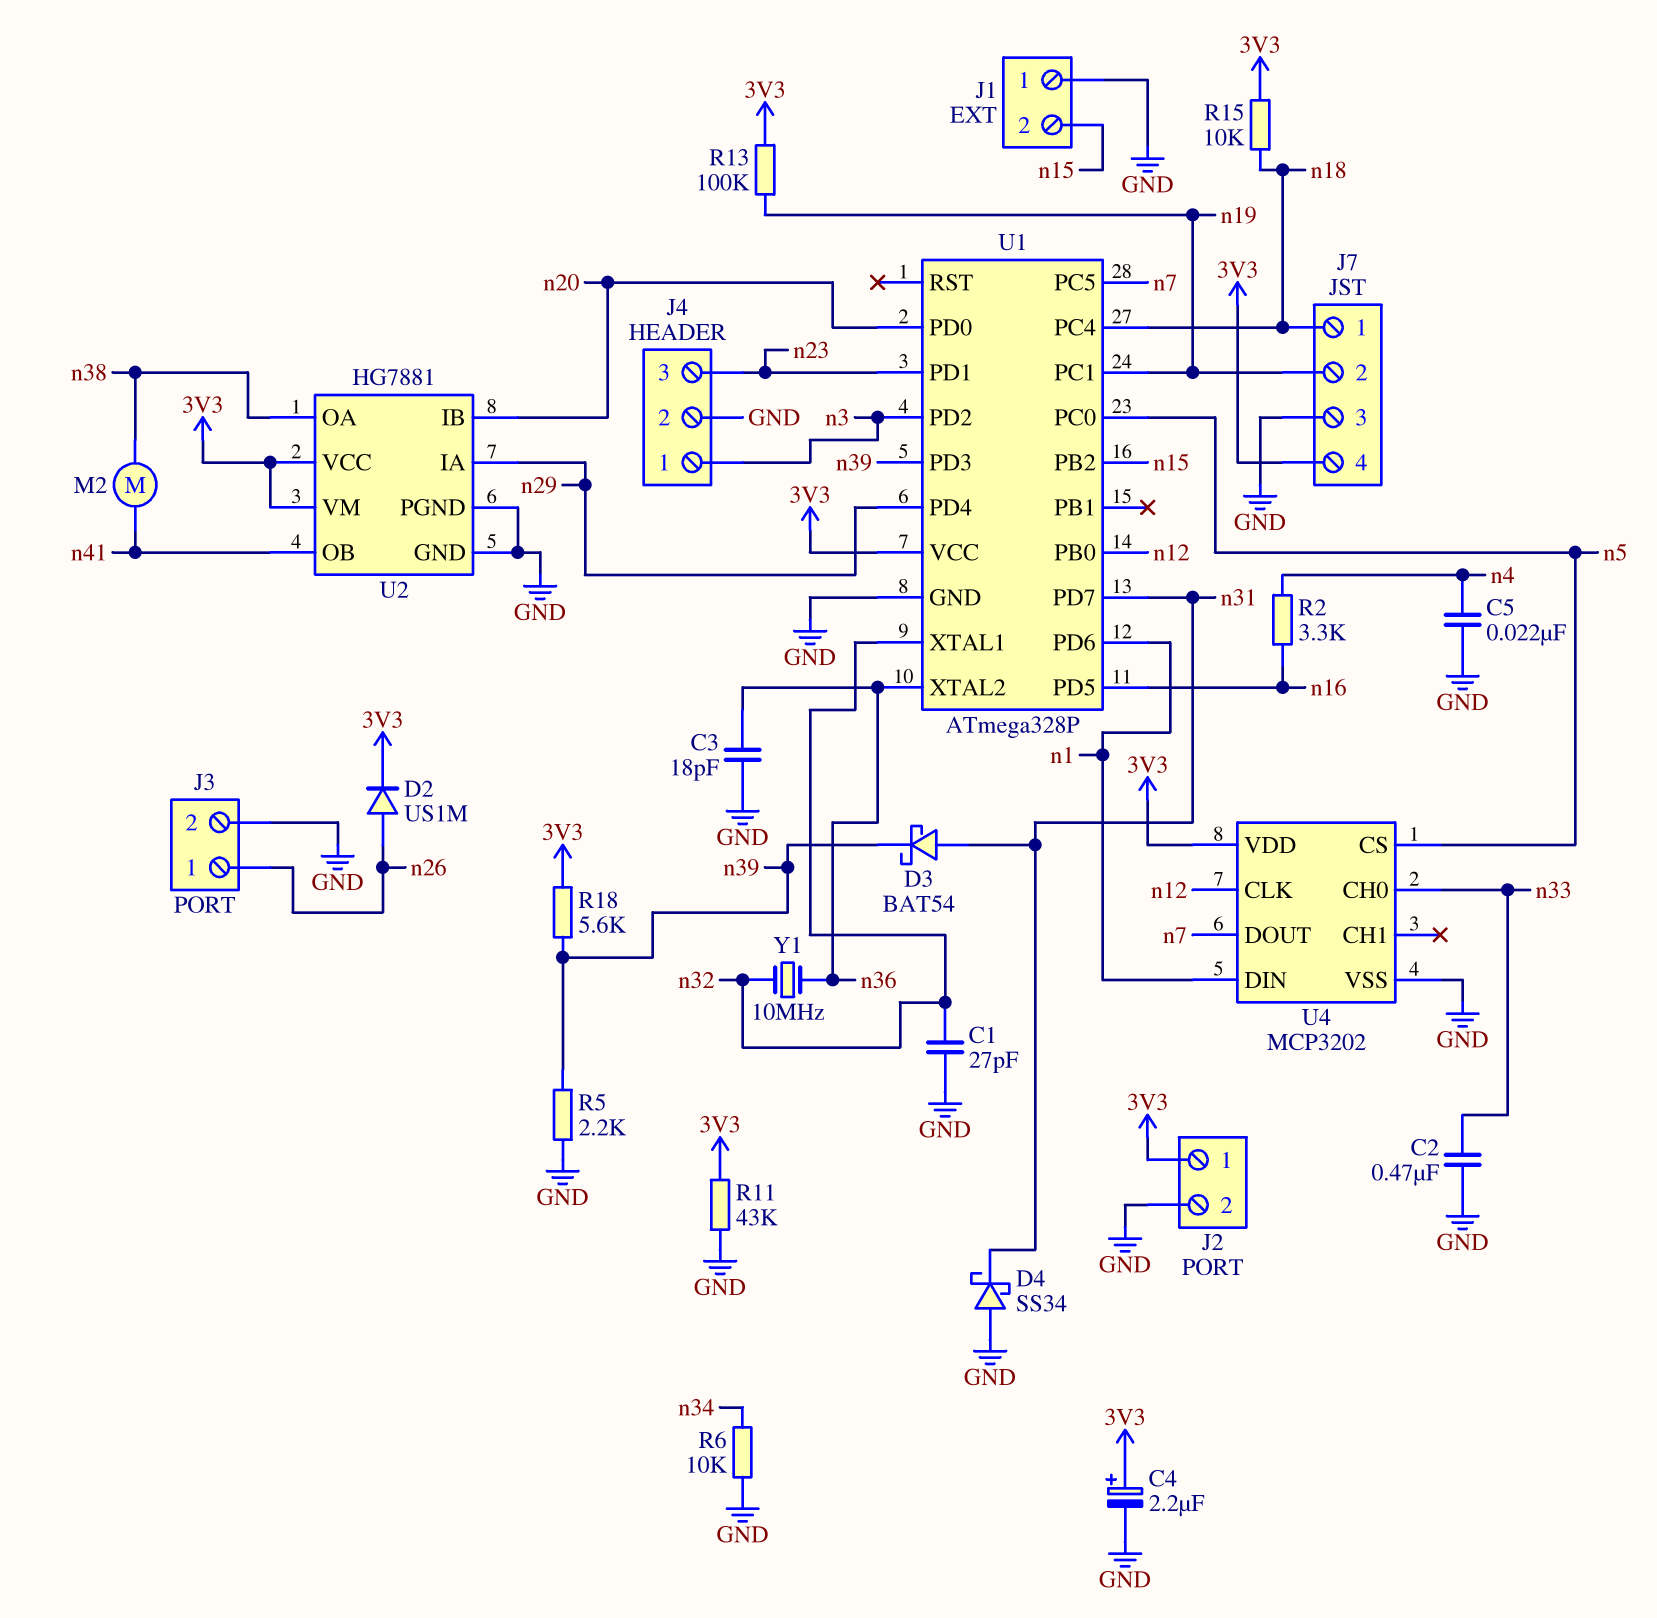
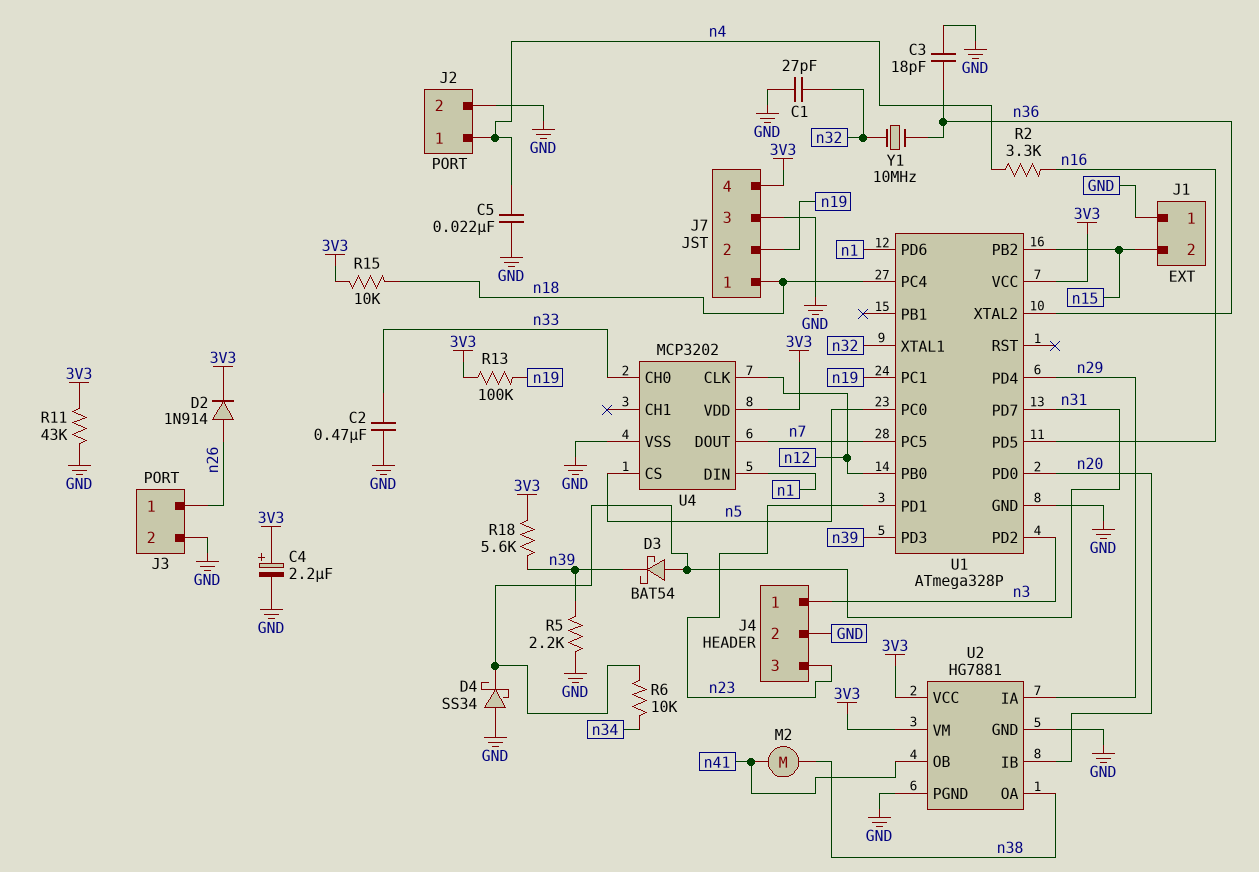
D2: diode US1M (A n26, K 3V3) -> diode 1N914 (A n26, K 3V3)
J2 pin 1: 3V3 -> n4
R6: 10k (GND, n34) -> 10k (n31, n34)

